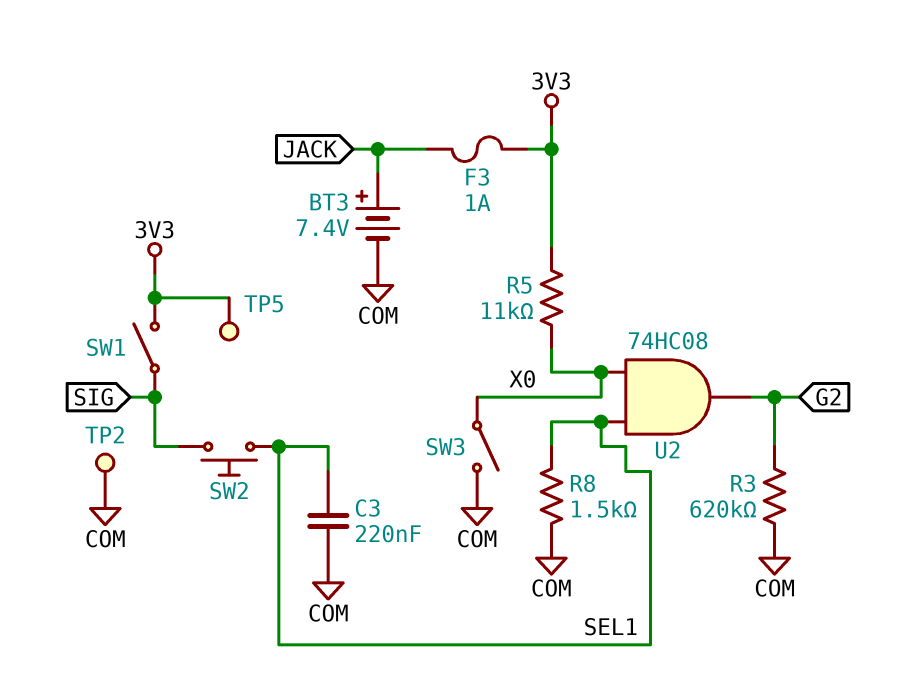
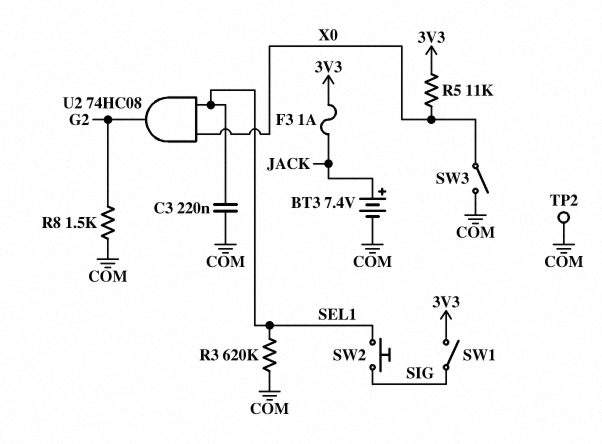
R3: 620k (COM, G2) -> 620k (COM, SEL1)
R8: 1.5k (COM, SEL1) -> 1.5k (COM, G2)
TP5: test point (3V3) -> none

